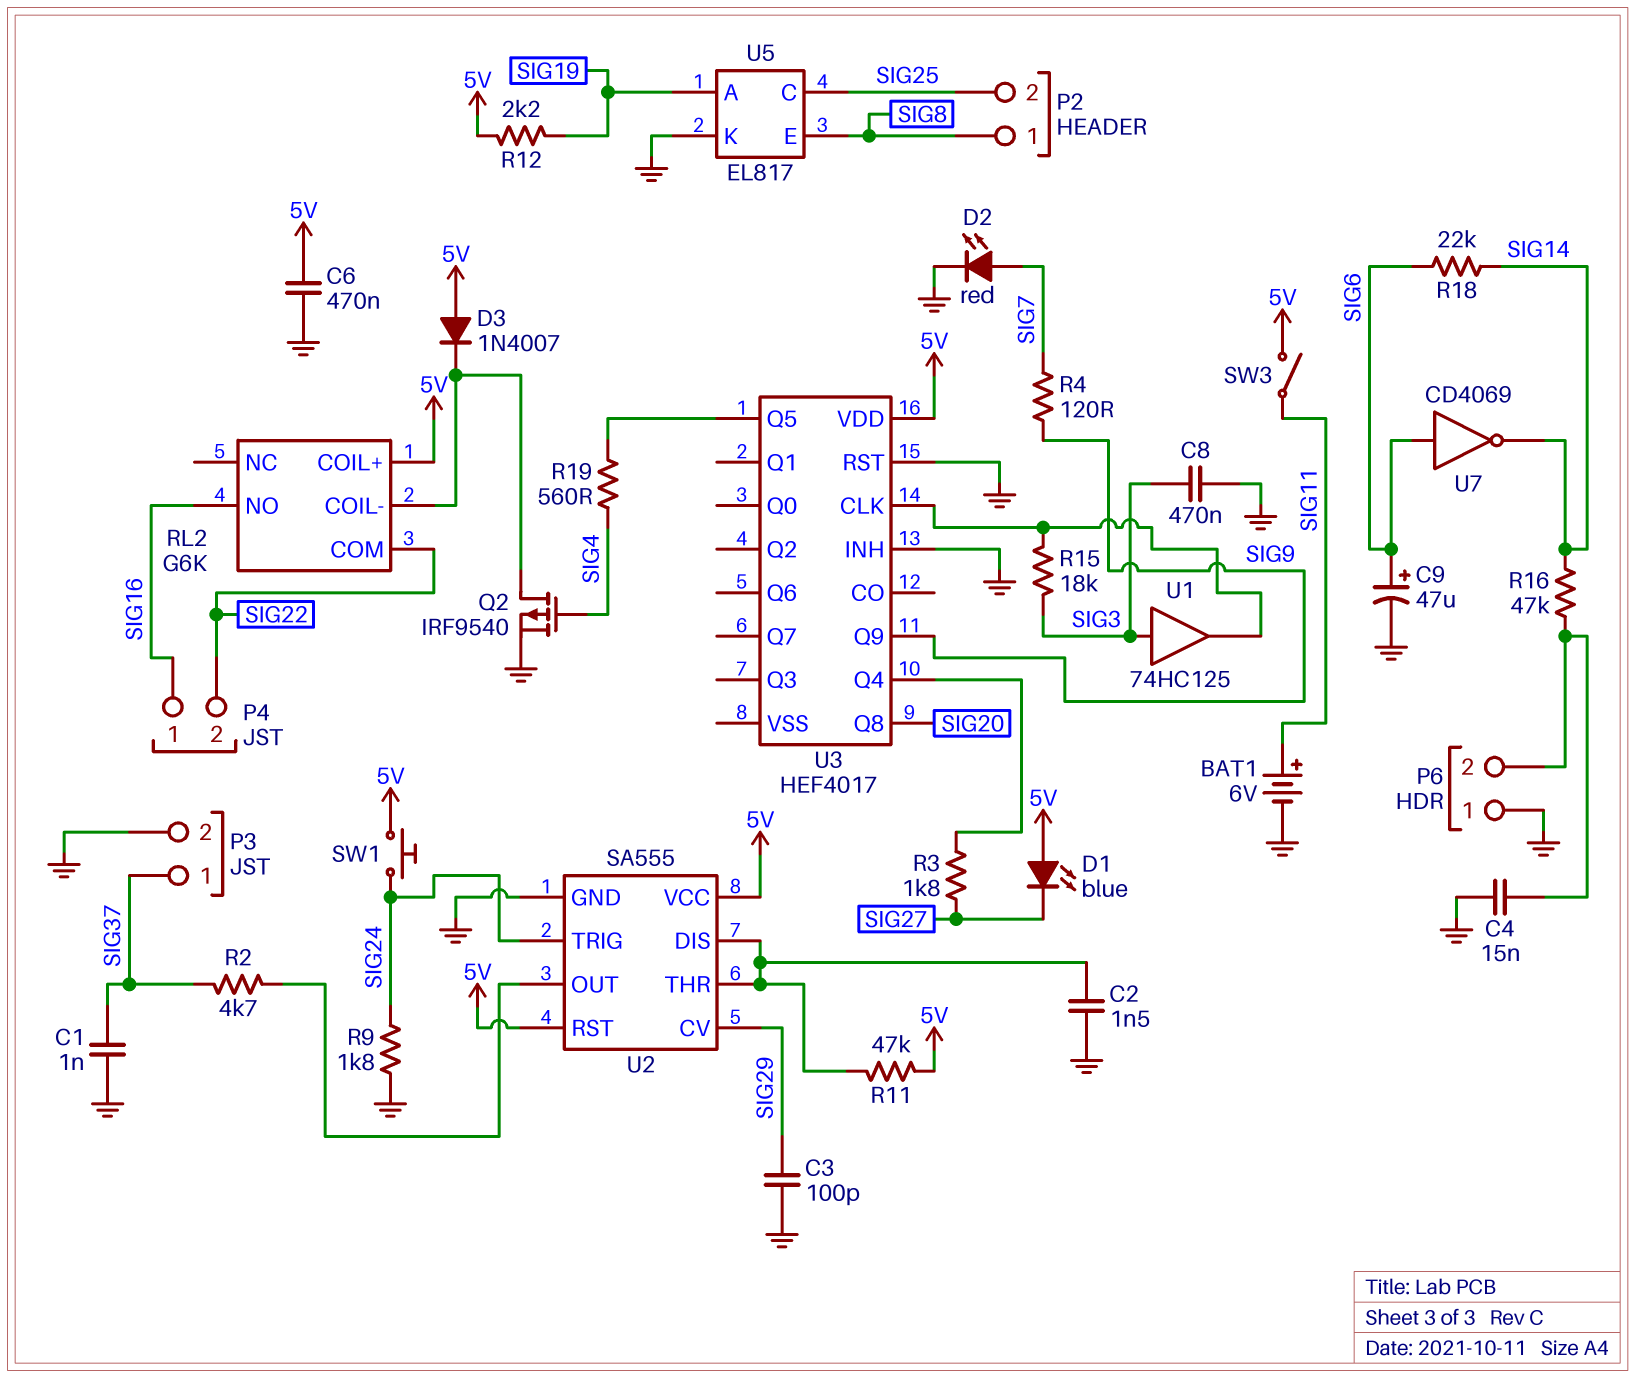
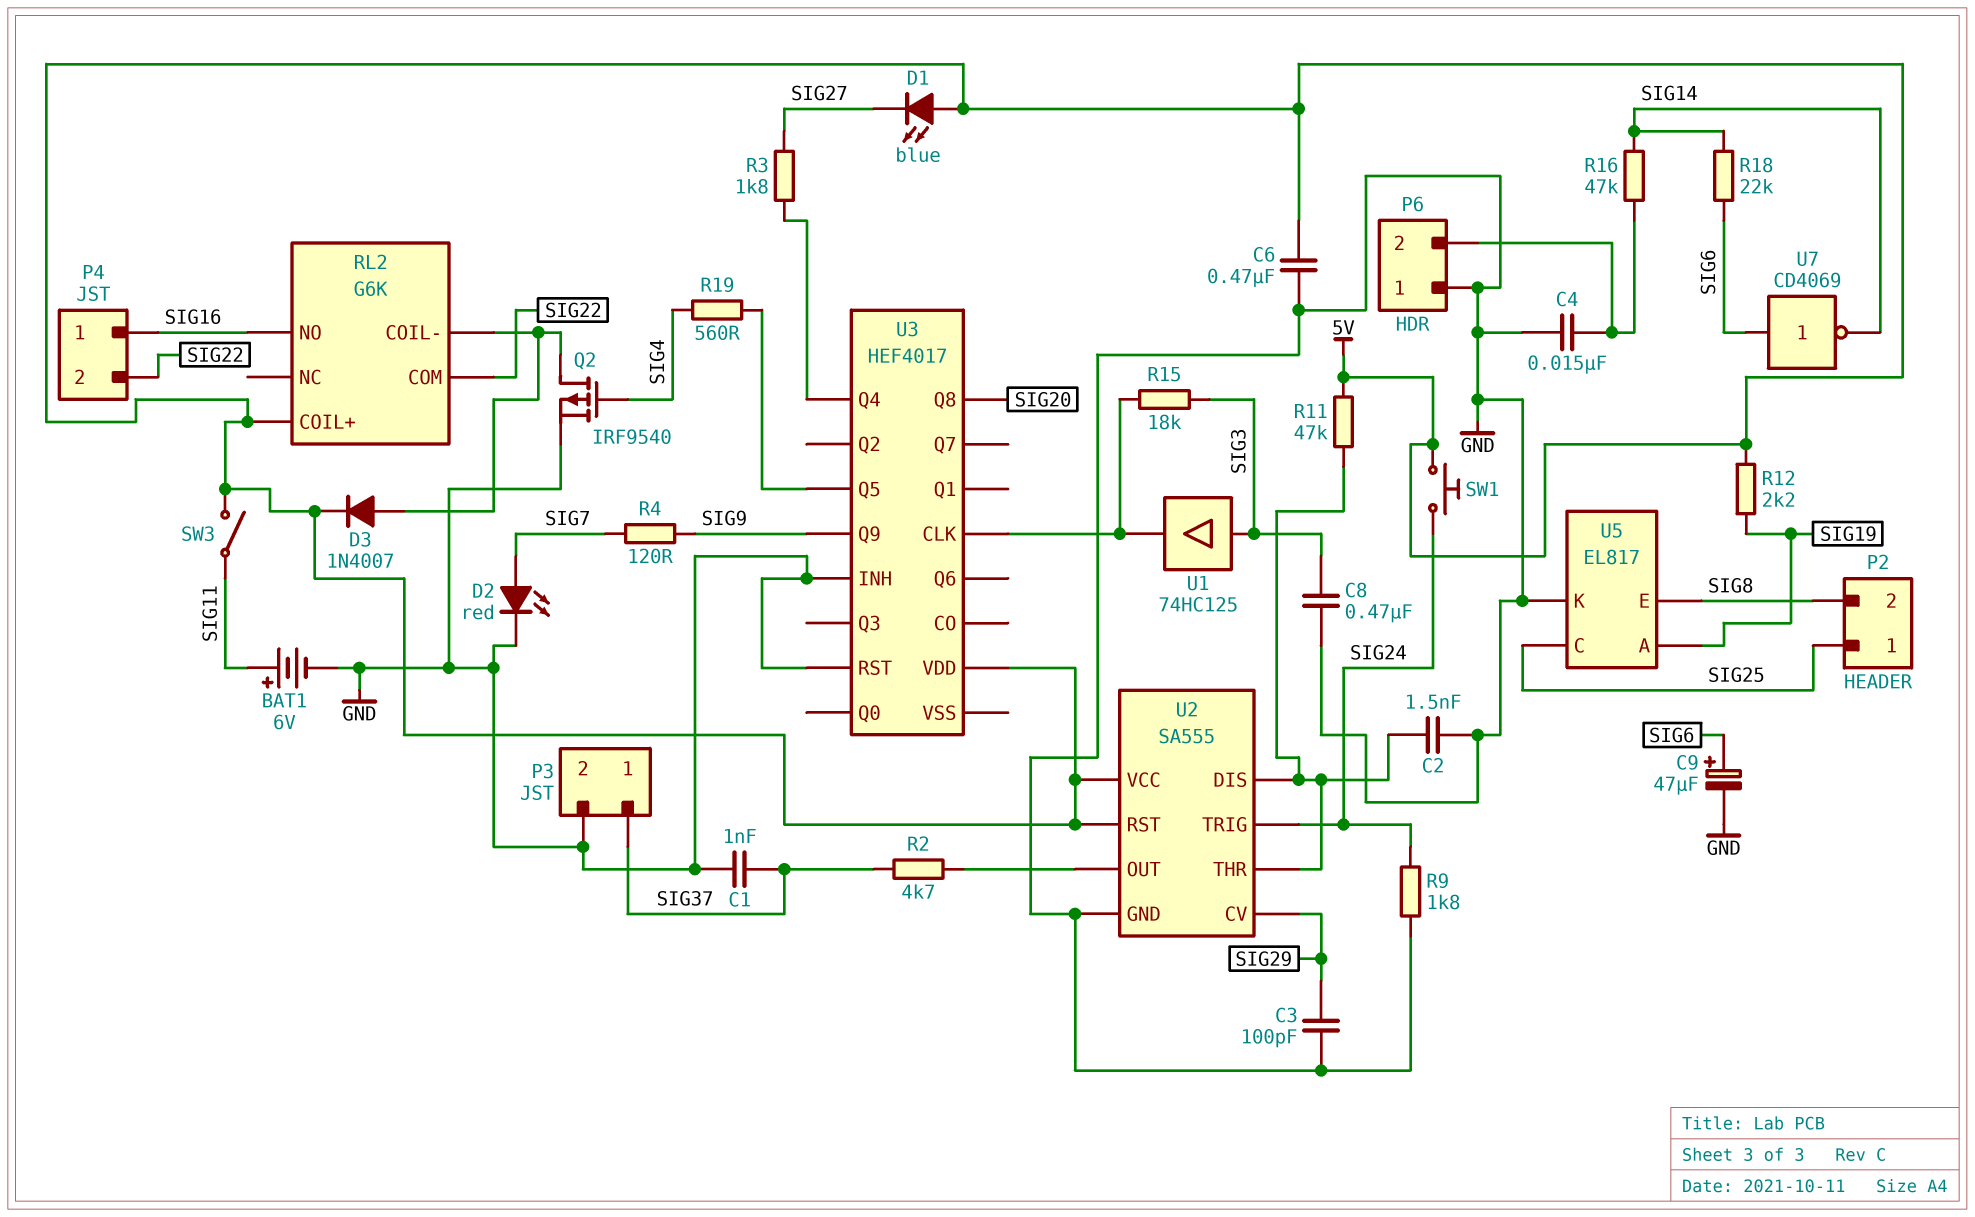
D3: diode 1N4007 (A 5V, K RL2/COIL-) -> diode 1N4007 (A RL2/COIL-, K 5V)
P2 pin 1: SIG8 -> SIG25
P2 pin 2: SIG25 -> SIG8

